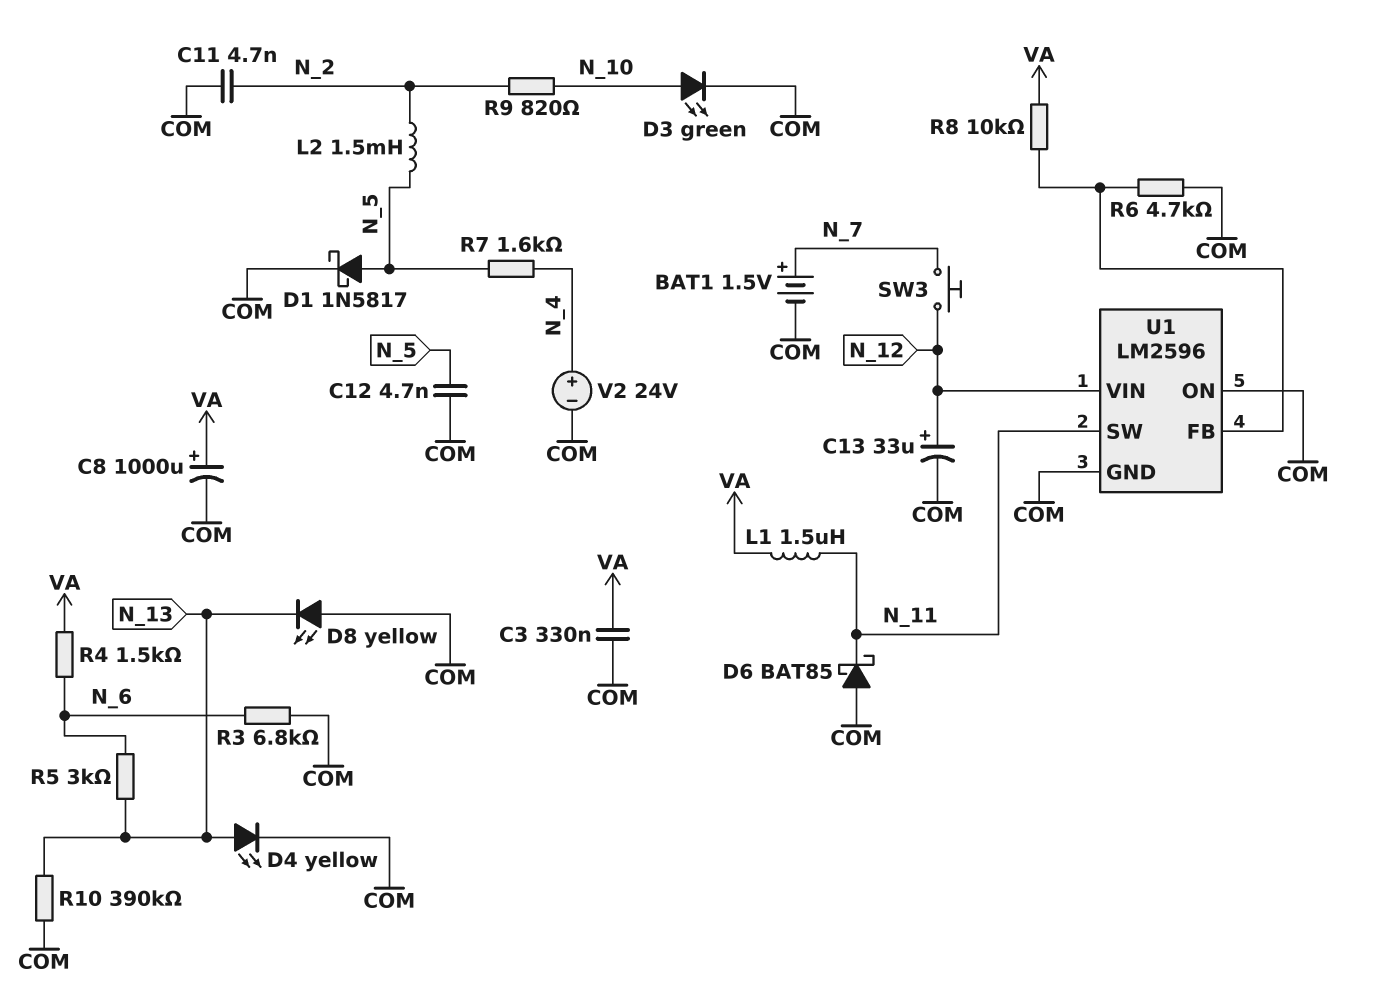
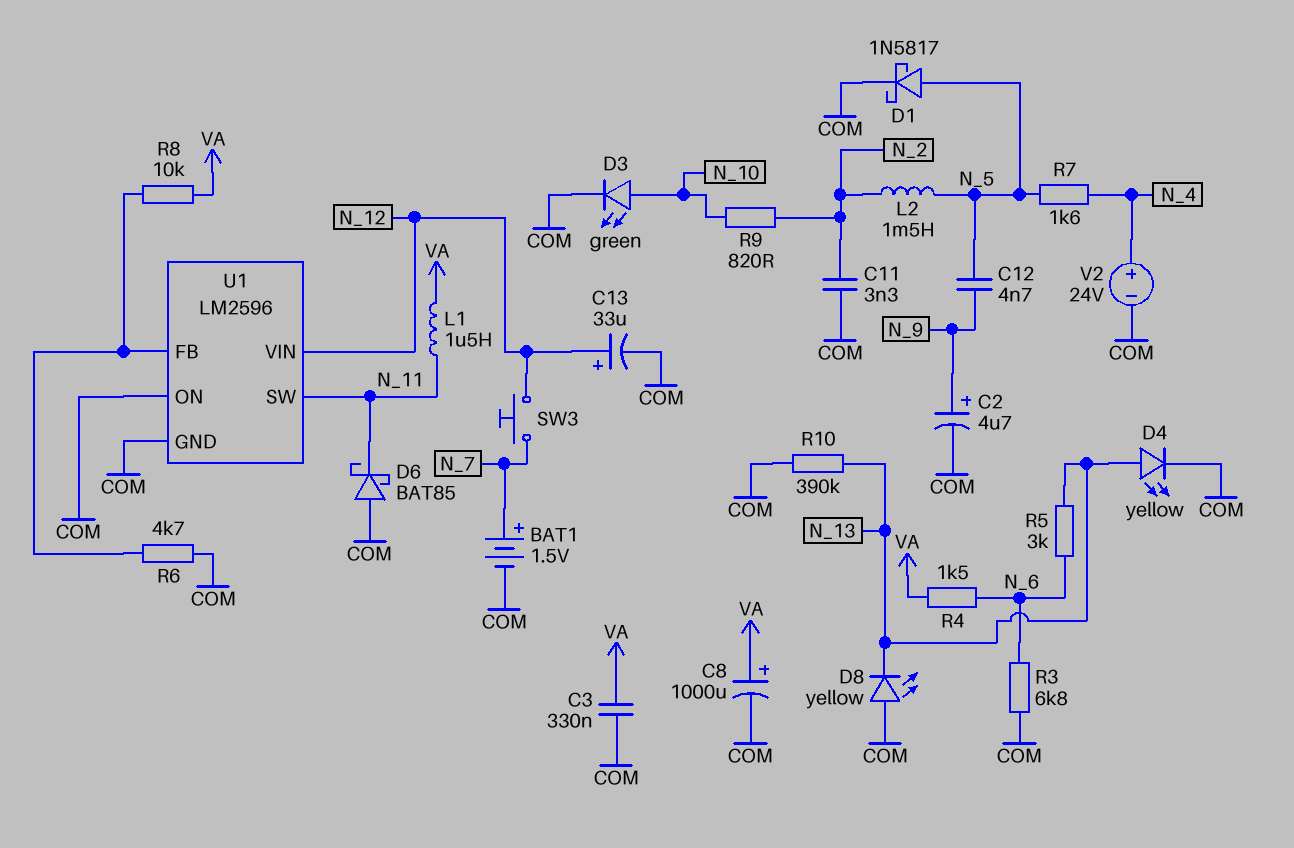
C2: none -> 4.7uF (plus N_9, minus COM)
C11: 4.7nF (COM, N_2) -> 3.3nF (COM, N_2)
C12: 4.7nF (COM, N_5) -> 4.7nF (N_5, N_9)

